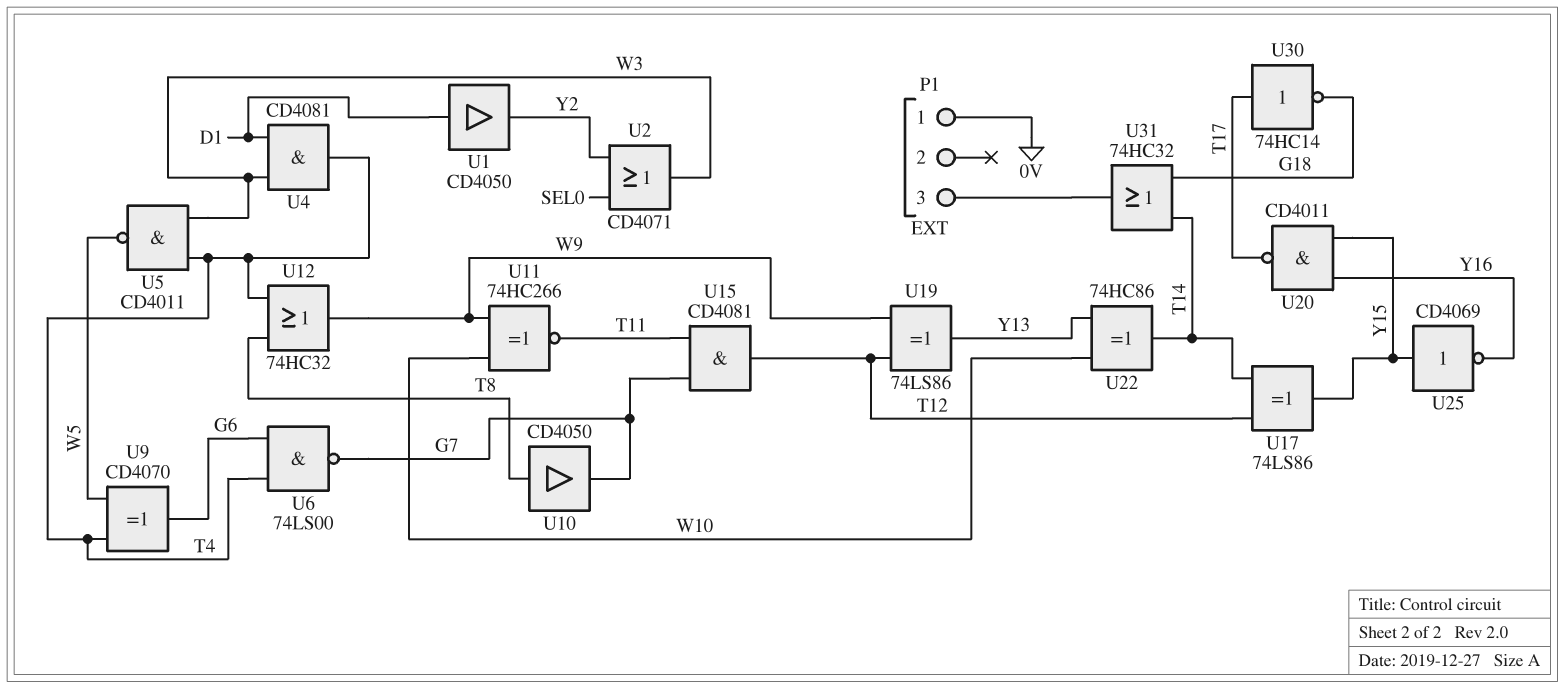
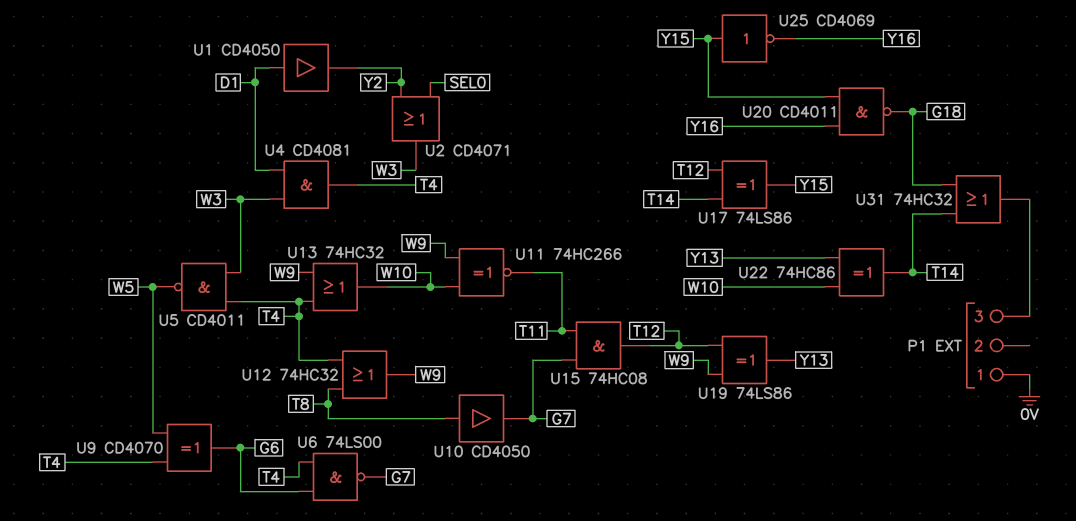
U13: none -> OR 74HC32 (in T4, in W9, out W10)
U15: AND CD4081 (in G7, in T11, out T12) -> AND 74HC08 (in G7, in T11, out T12)
U20: NAND CD4011 (in Y15, in Y16, out T17) -> NAND CD4011 (in Y15, in Y16, out G18)
U30: NOT 74HC14 (in T17, out G18) -> none

